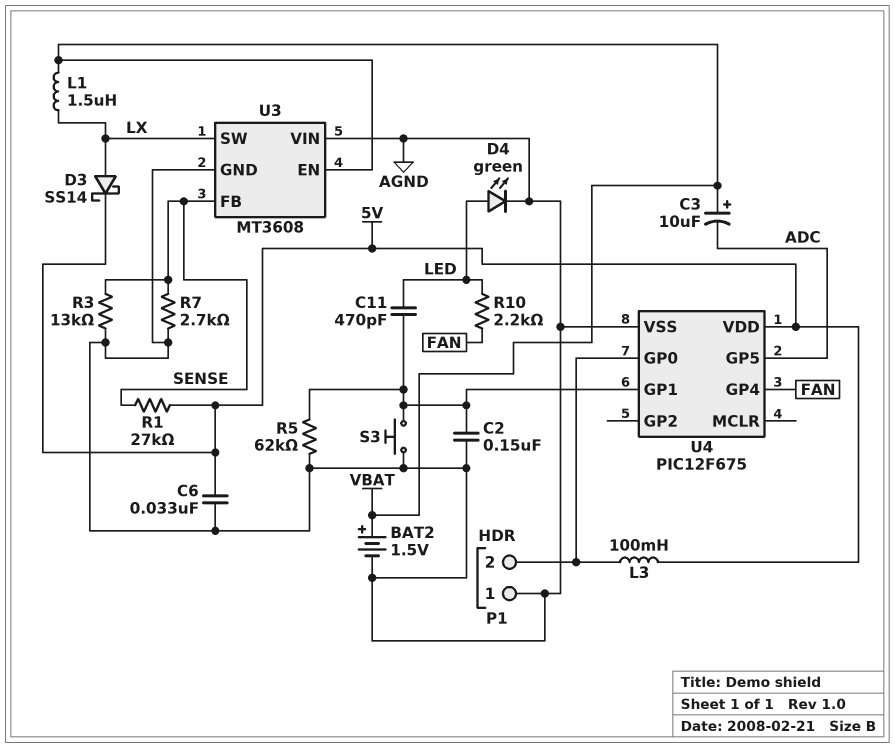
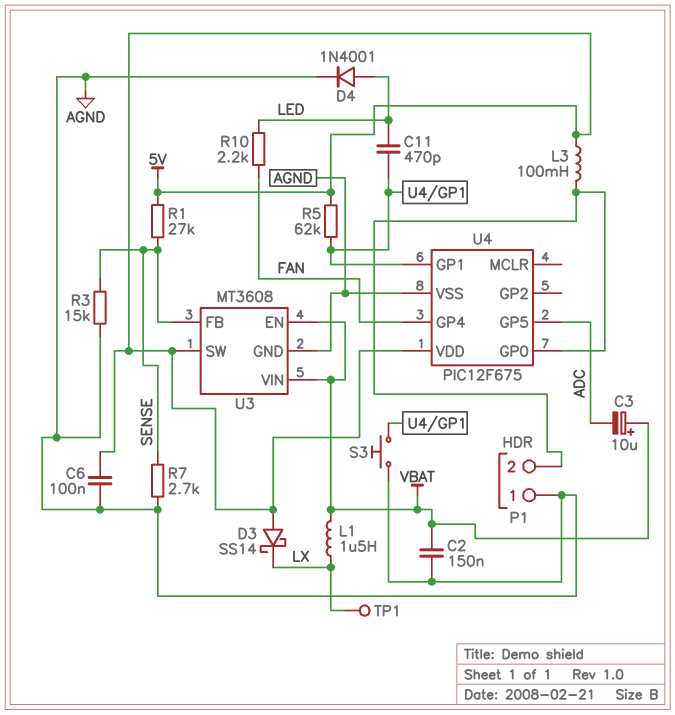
BAT2: 1.5V (plus VBAT, minus AGND) -> none
C2: 150nF (AGND, U4/GP1) -> 150nF (AGND, VBAT)
C6: 33nF (5V, AGND) -> 100nF (5V, AGND)
D3: schottky SS14 (A LX, K 5V) -> schottky SS14 (A 5V, K LX)
D4: LED green (A LED, K AGND) -> diode 1N4001 (A LED, K AGND)
R3: 13k (AGND, SENSE) -> 15k (AGND, SENSE)
R5: 62k (AGND, U4/GP1) -> 62k (5V, U4/GP1)
TP1: none -> test point (LX)
U3 pin SW: LX -> 5V
U3 pin VIN: AGND -> VBAT

